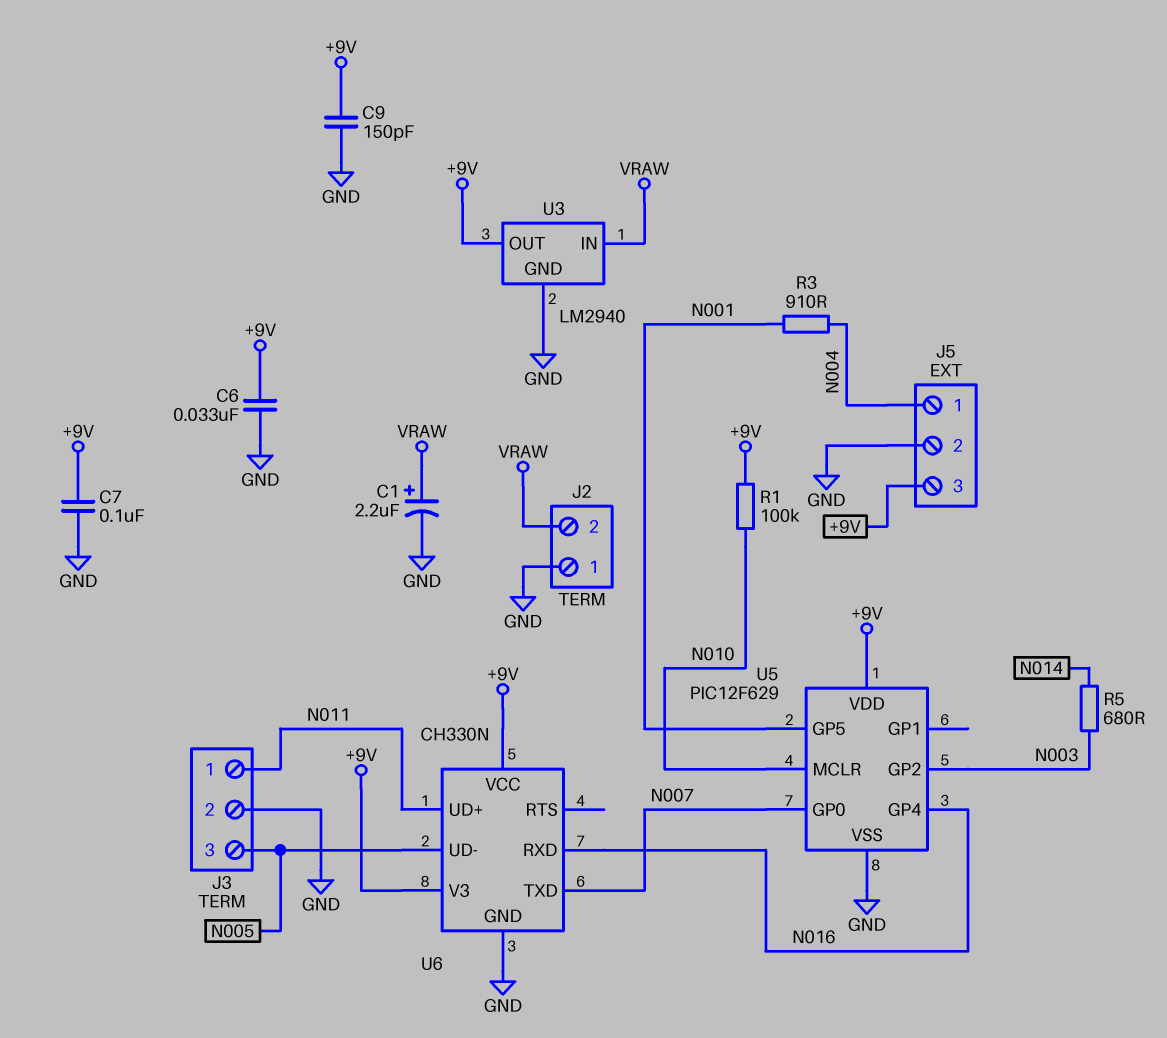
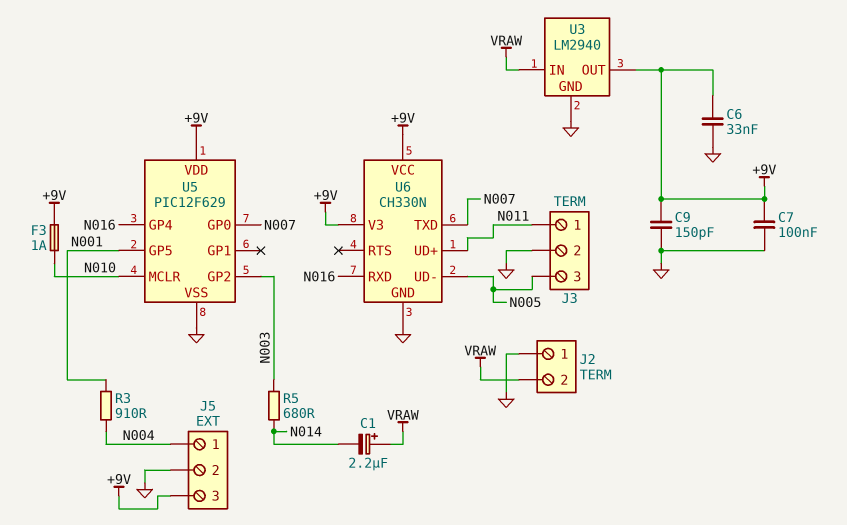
C1: 2.2uF (plus VRAW, minus GND) -> 2.2uF (plus VRAW, minus N014)
F3: none -> 1A (+9V, N010)
R1: 100k (+9V, N010) -> none

